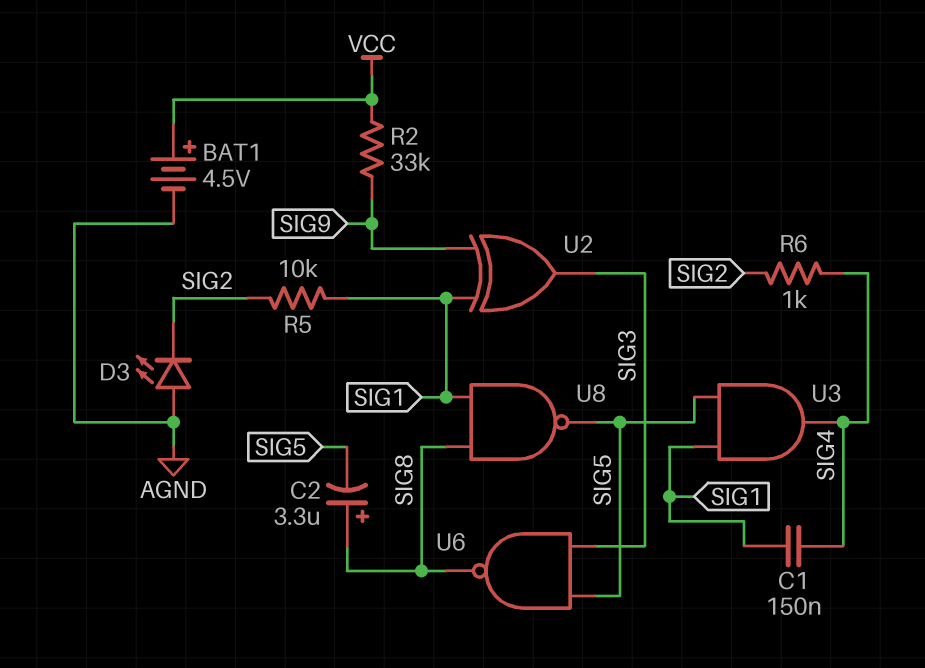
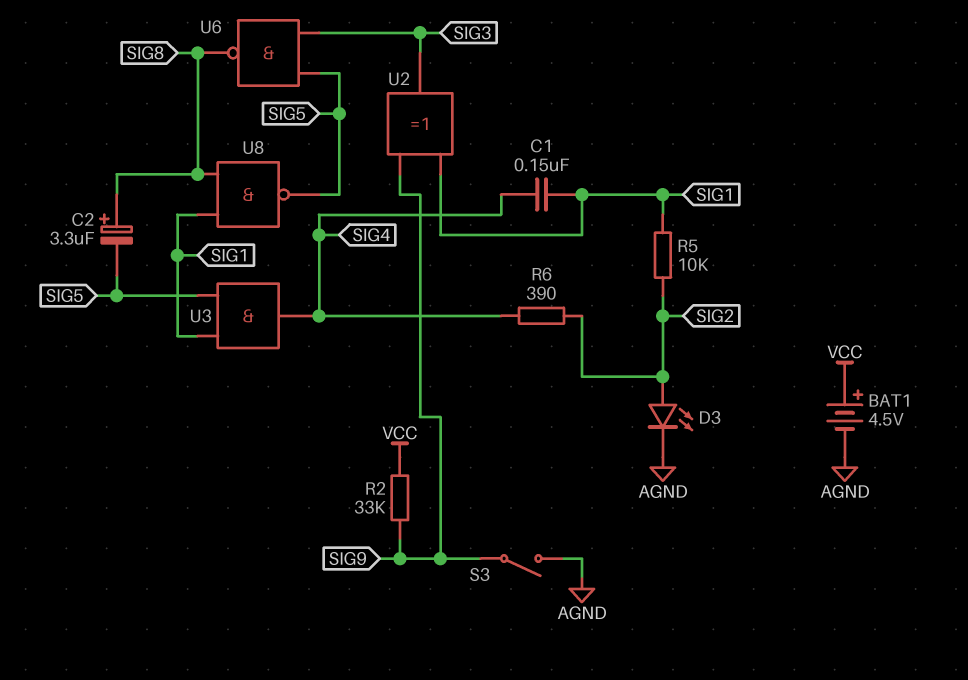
D3: LED (A AGND, K SIG2) -> LED (A SIG2, K AGND)
R6: 1k (SIG2, SIG4) -> 390 (SIG2, SIG4)
S3: none -> switch (AGND, SIG9)

